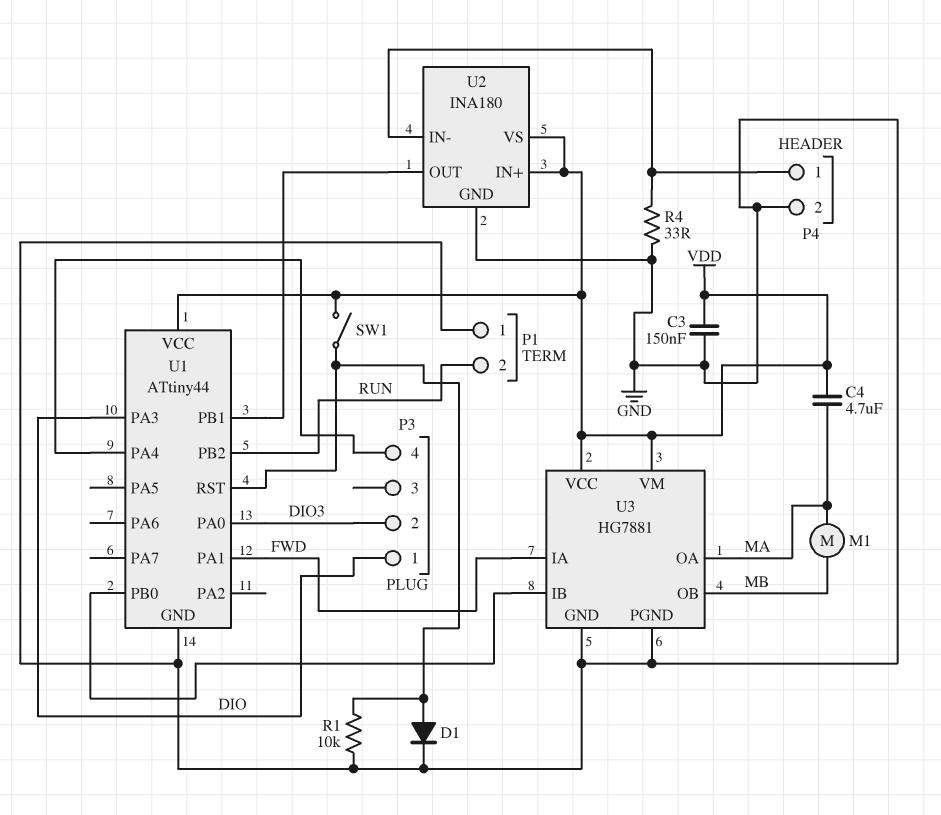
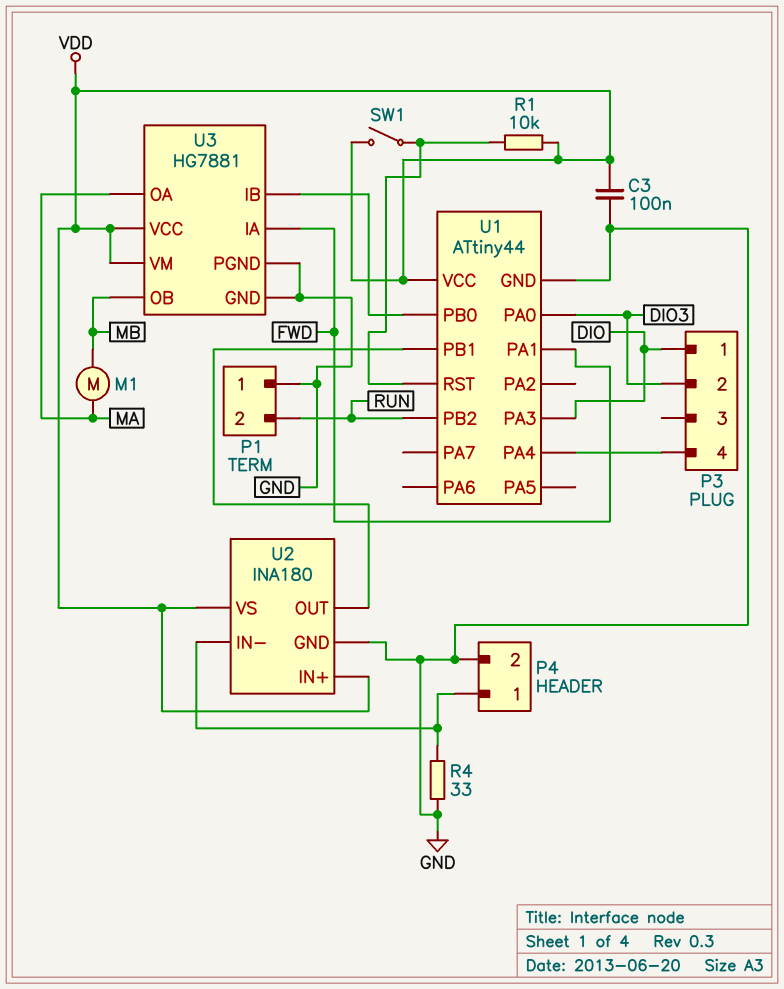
C3: 150nF (GND, VDD) -> 100nF (GND, VDD)
C4: 4.7uF (MA, VDD) -> none
D1: diode (A U1/RST, K GND) -> none
R1: 10k (GND, U1/RST) -> 10k (U1/RST, VDD)

